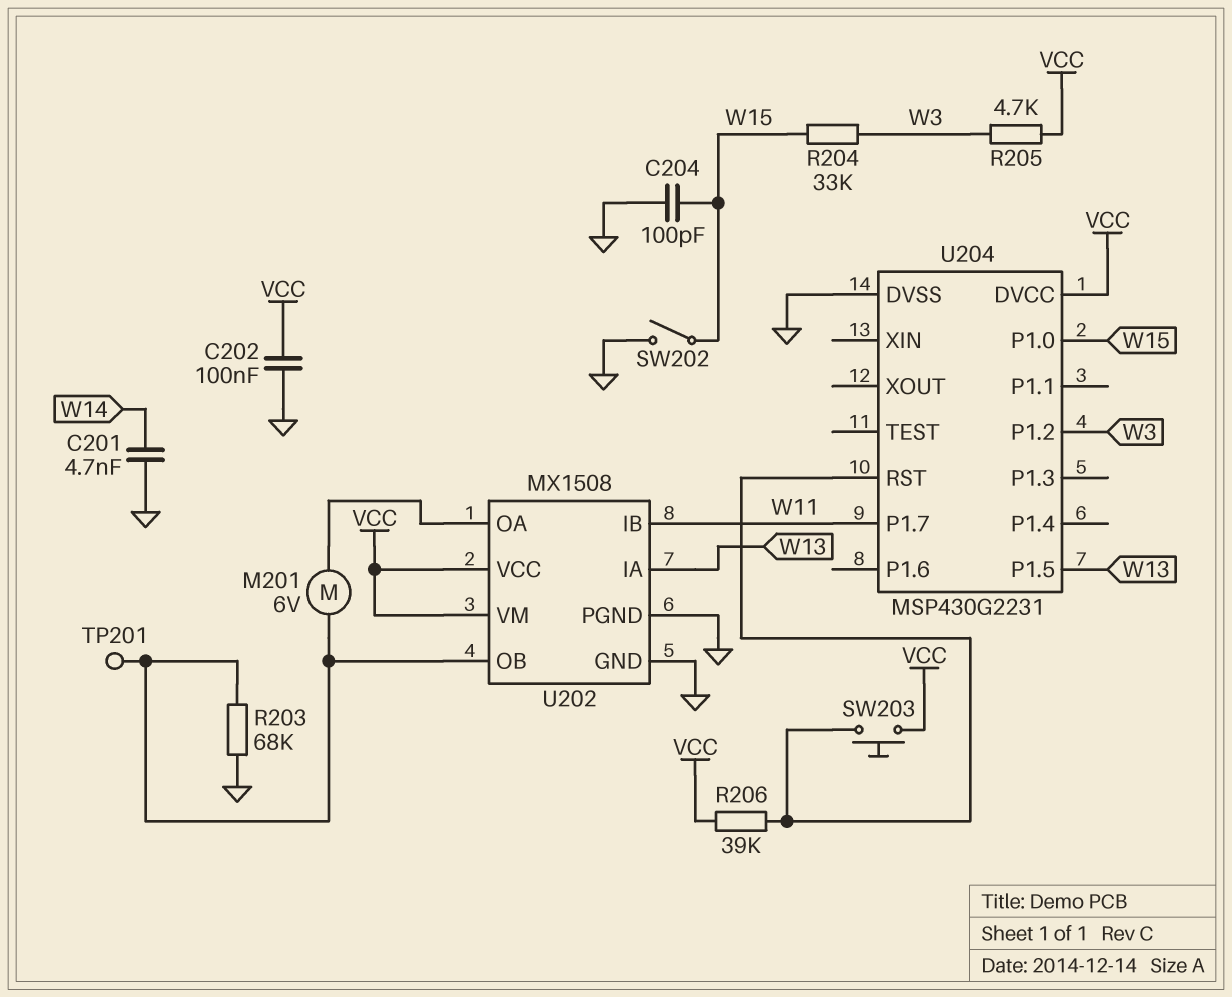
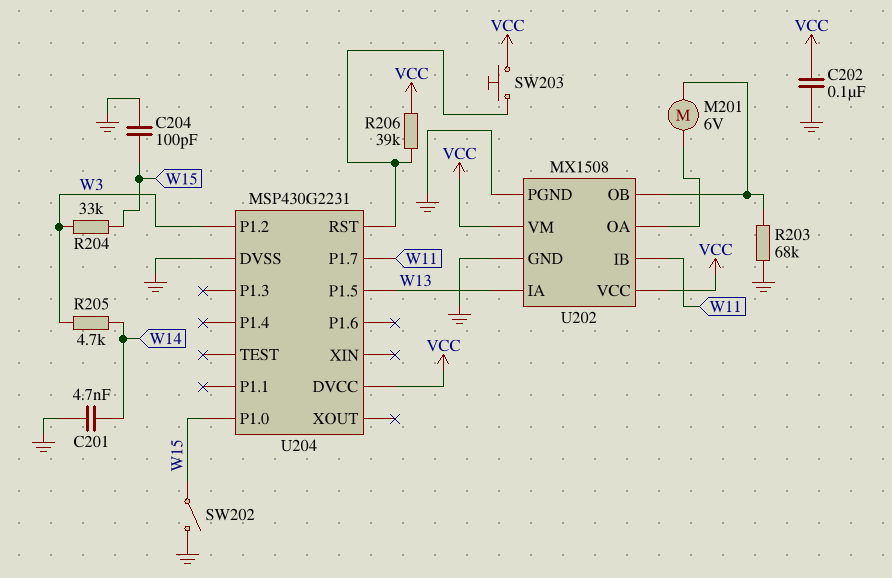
R205: 4.7k (VCC, W3) -> 4.7k (W3, W14)
TP201: test point (U202/OB) -> none

